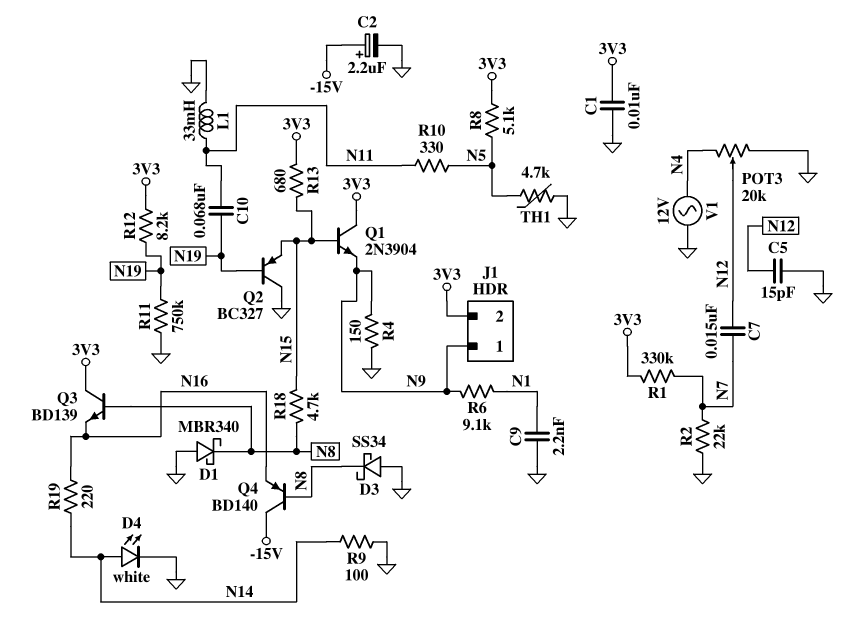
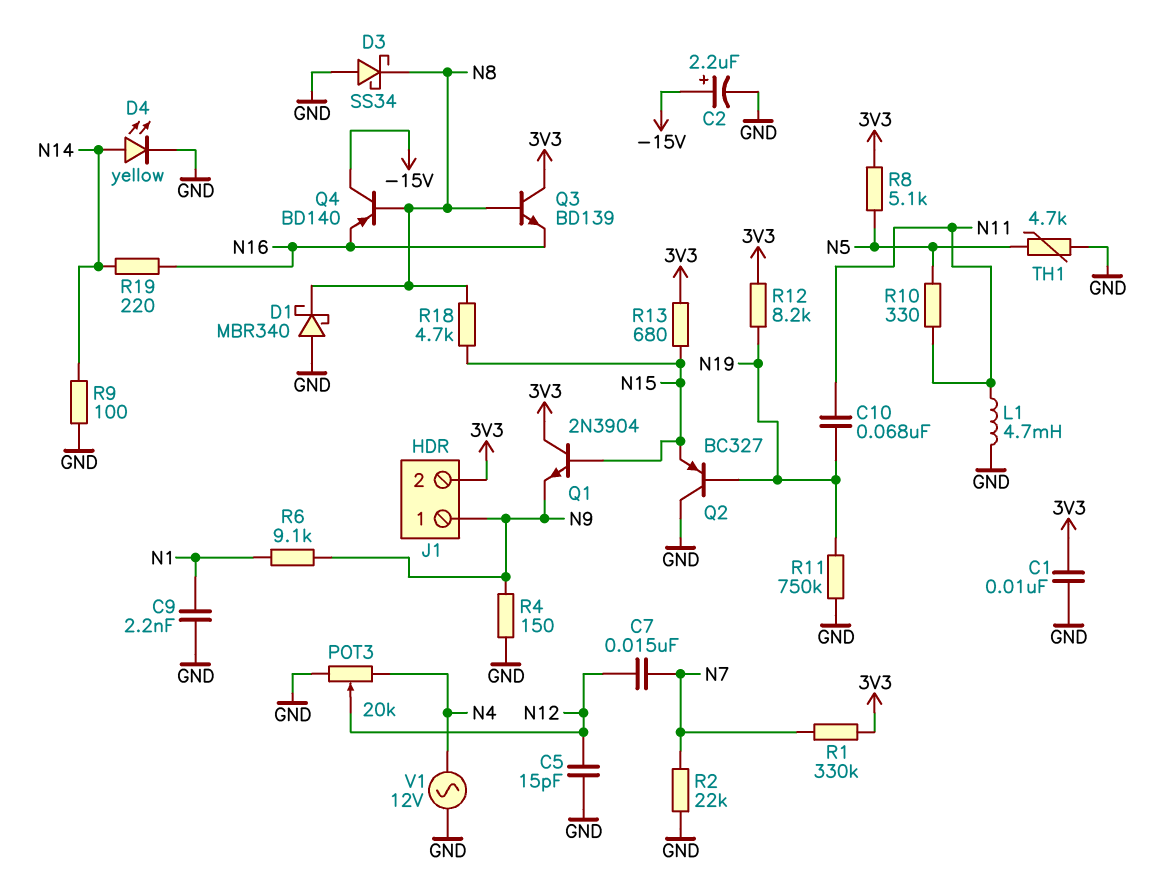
D4: LED white (A N14, K GND) -> LED yellow (A N14, K GND)
L1: 33mH (GND, N11) -> 4.7mH (GND, N11)

